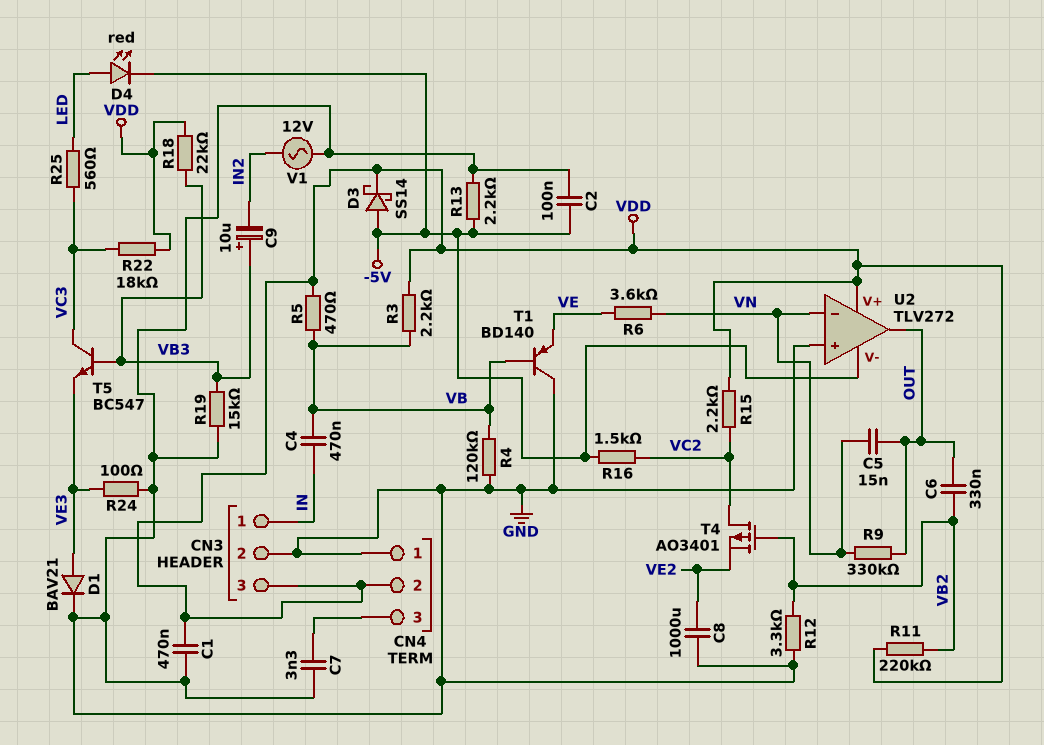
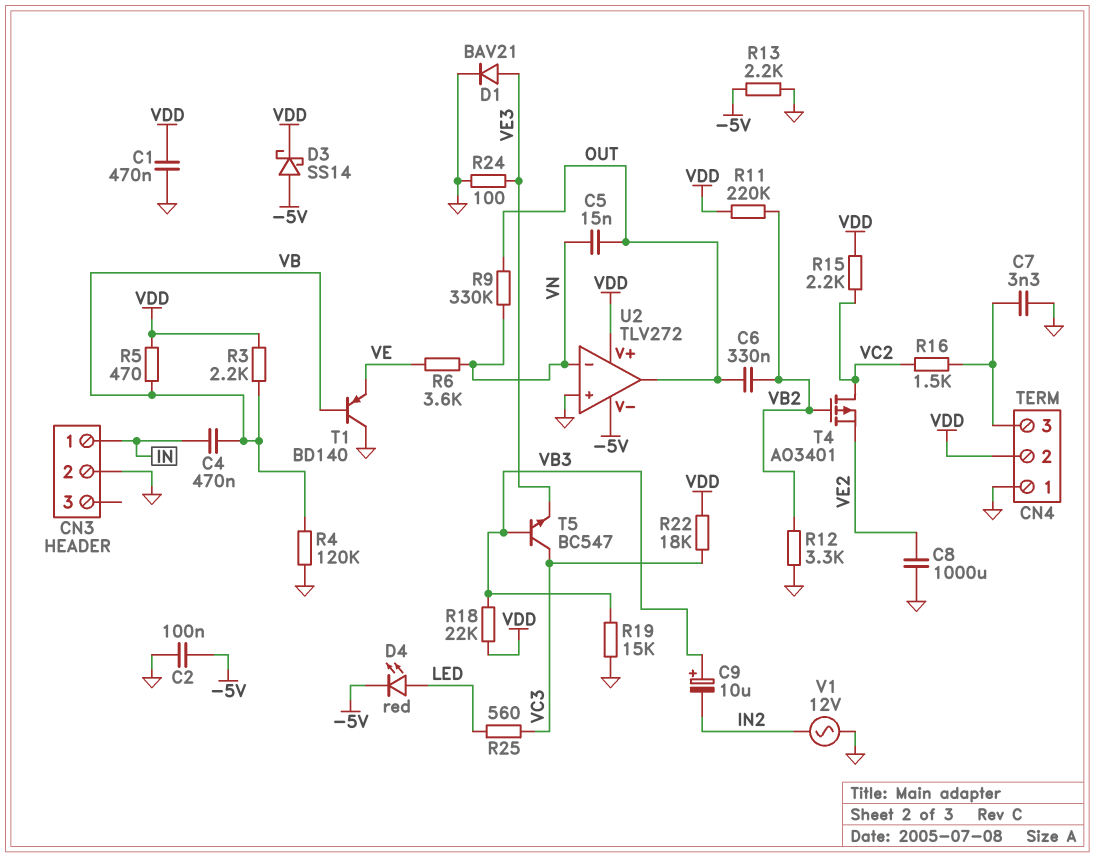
CN3 pin 3: VDD -> none
R16: 1.5k (-5V, VC2) -> 1.5k (CN4/3, VC2)

